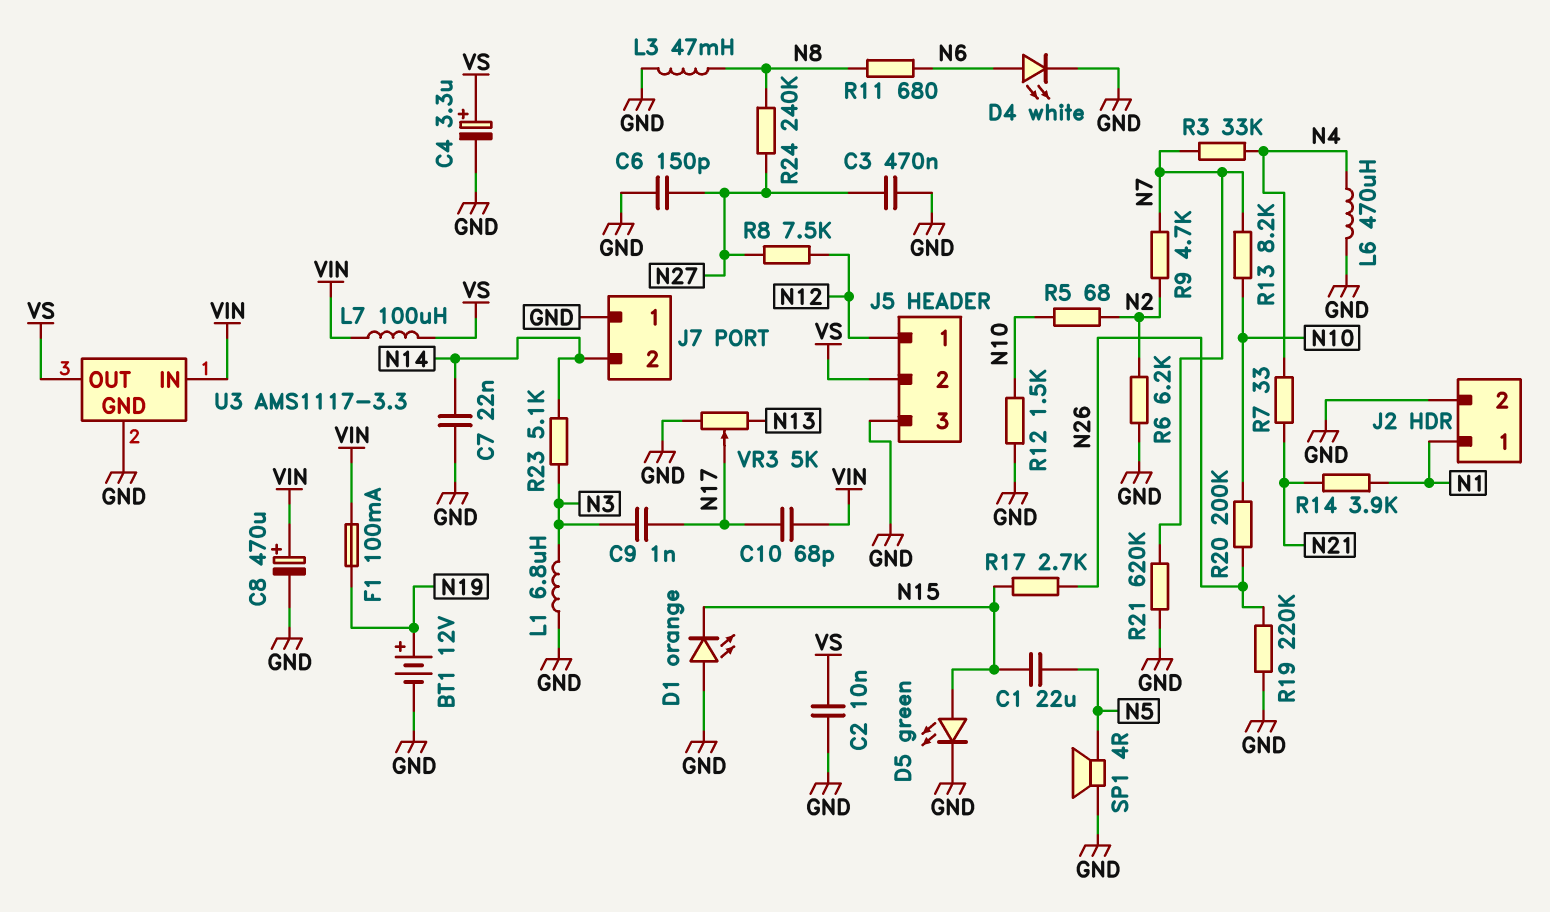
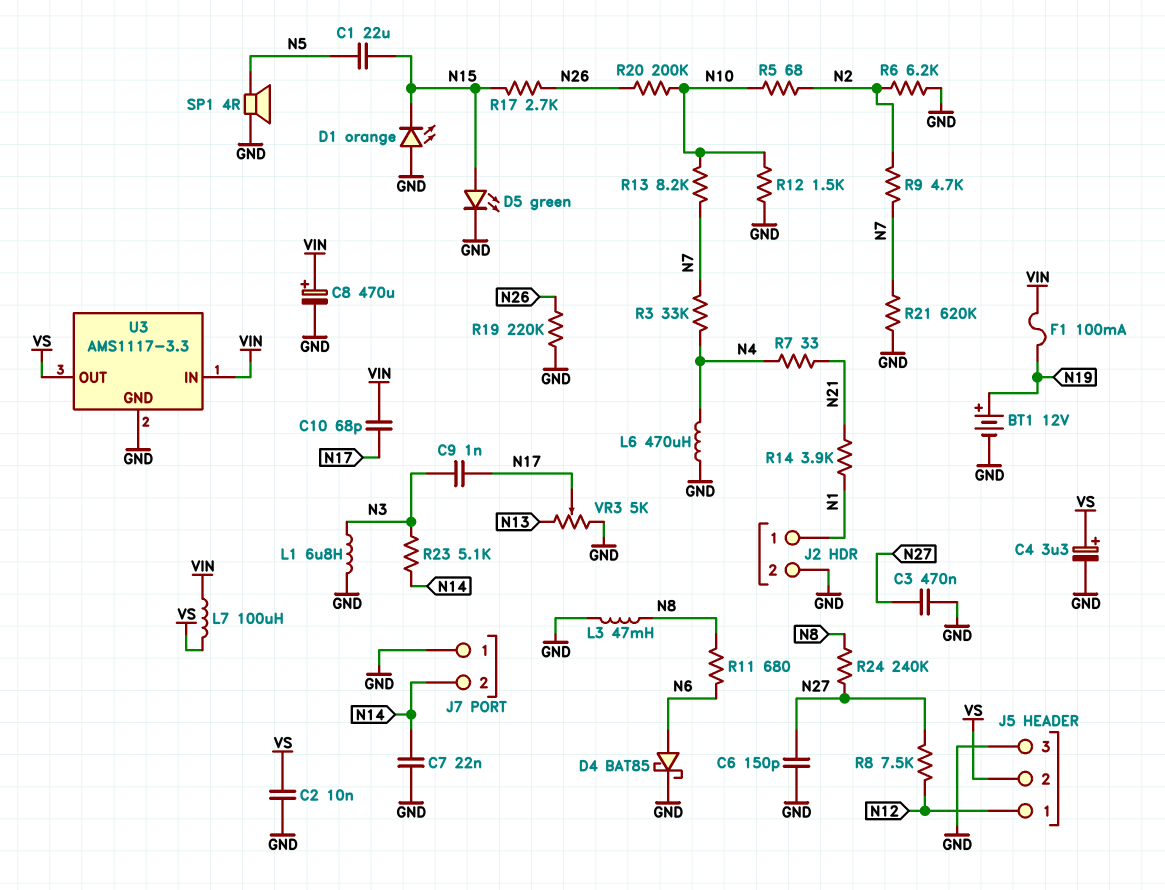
D4: LED white (A N6, K GND) -> schottky BAT85 (A N6, K GND)

